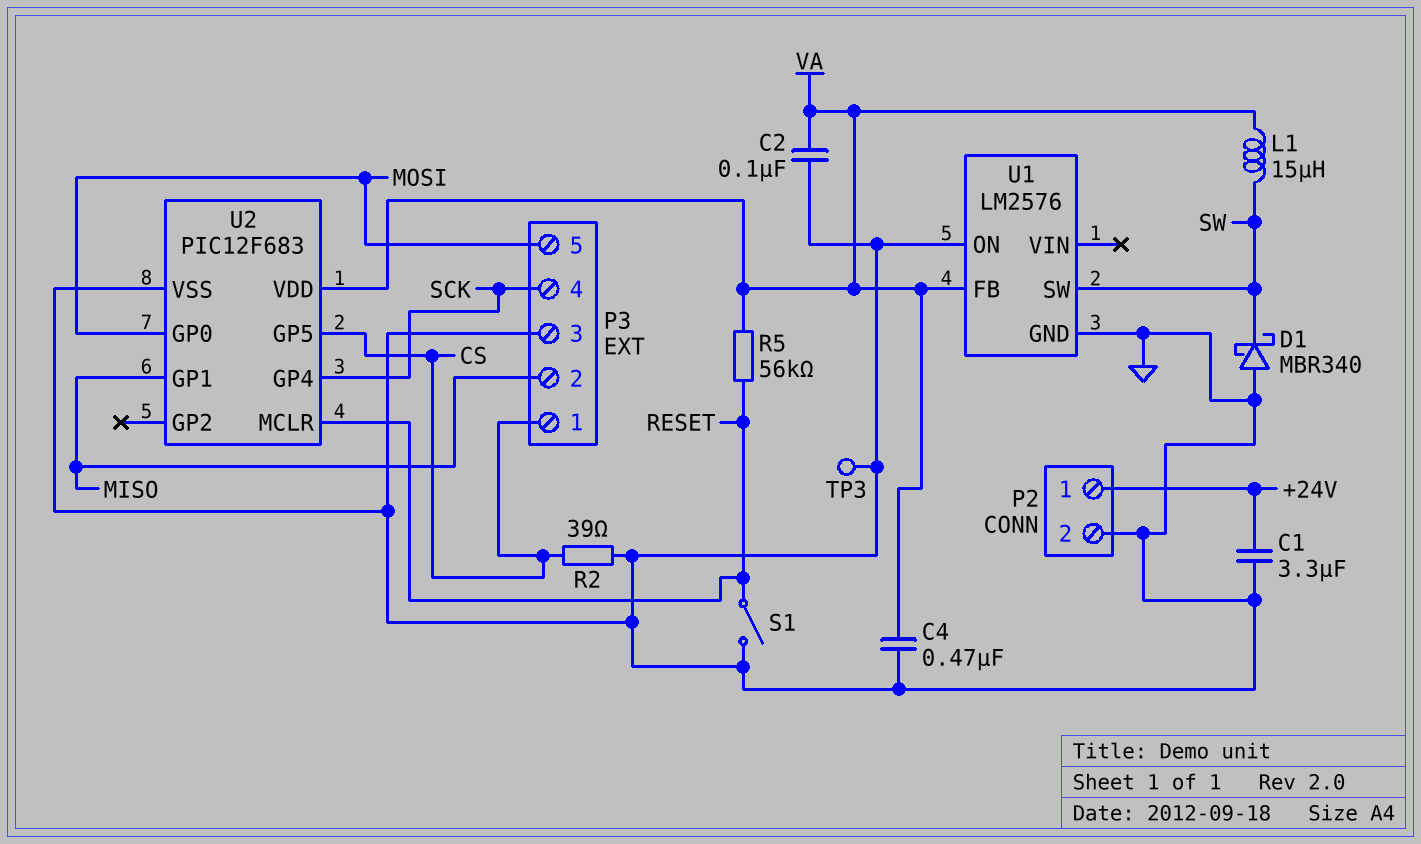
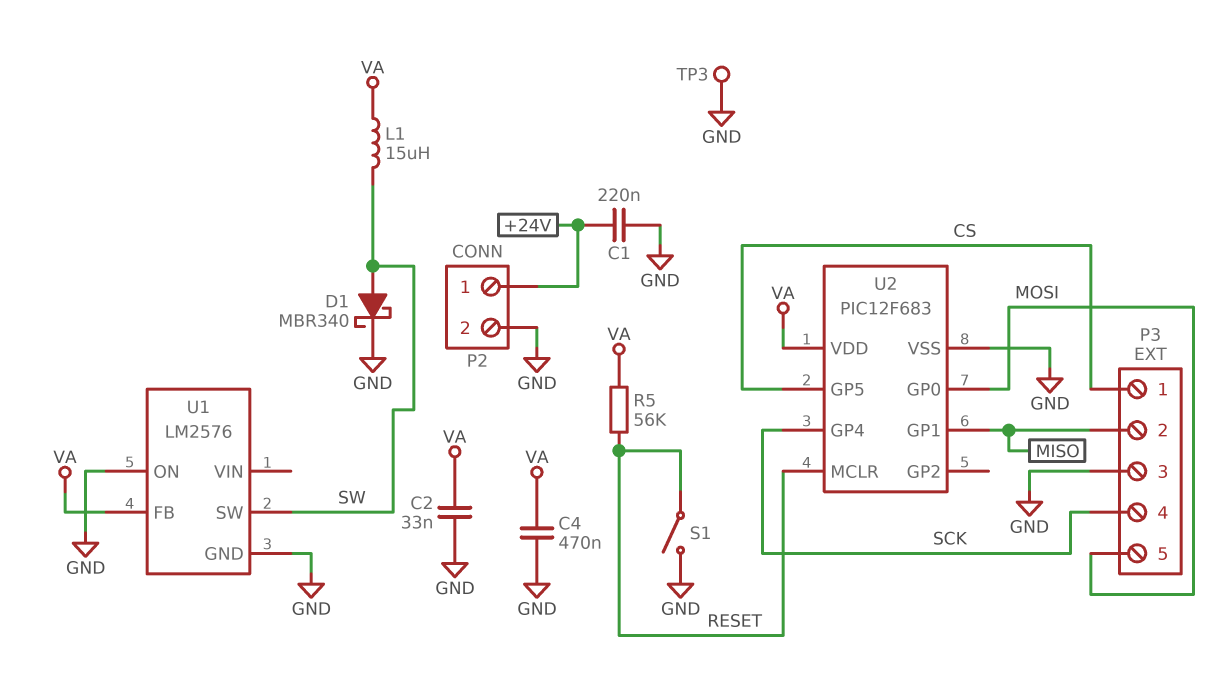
C1: 3.3uF (+24V, GND) -> 220nF (+24V, GND)
C2: 100nF (GND, VA) -> 33nF (GND, VA)
D1: schottky MBR340 (A GND, K SW) -> schottky MBR340 (A SW, K GND)
R2: 39 (CS, GND) -> none

